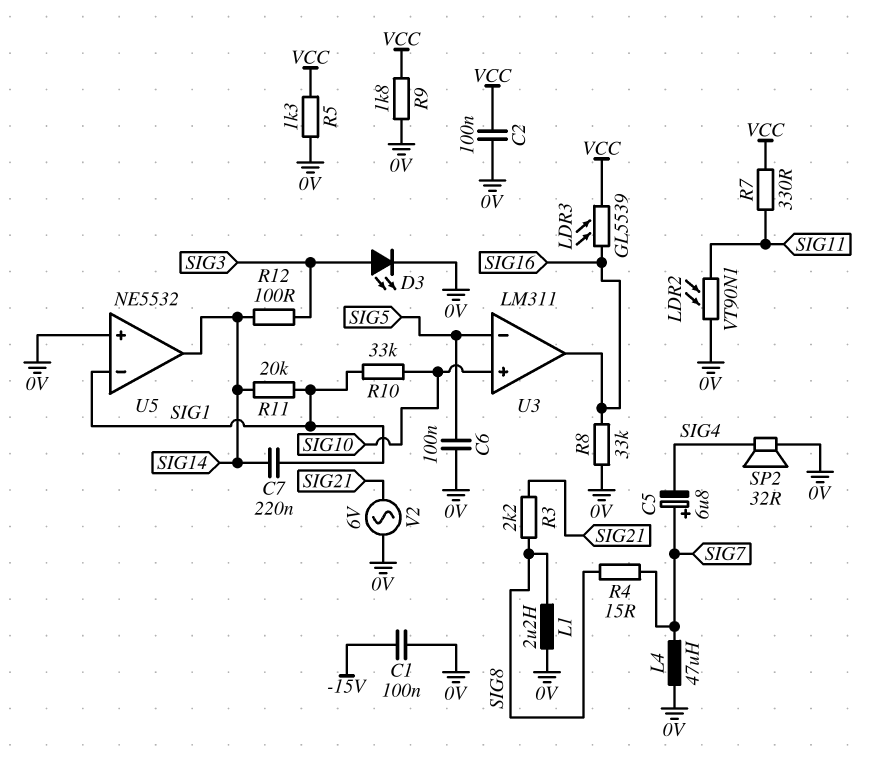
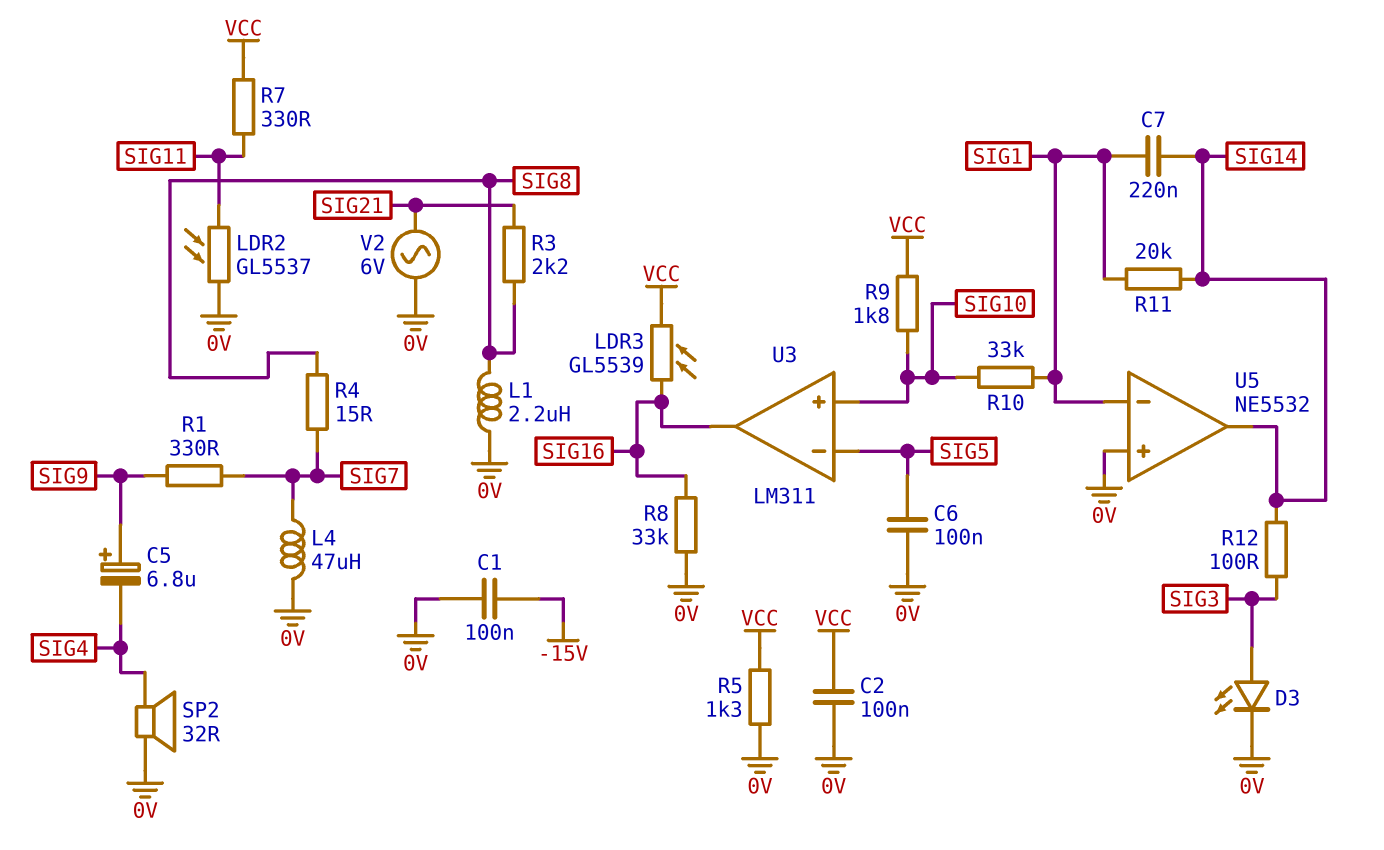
C5: 6.8uF (plus SIG7, minus SIG4) -> 6.8uF (plus SIG9, minus SIG4)
LDR2: VT90N1 (0V, SIG11) -> GL5537 (0V, SIG11)
R1: none -> 330 (SIG7, SIG9)
R9: 1.8k (0V, VCC) -> 1.8k (SIG10, VCC)

